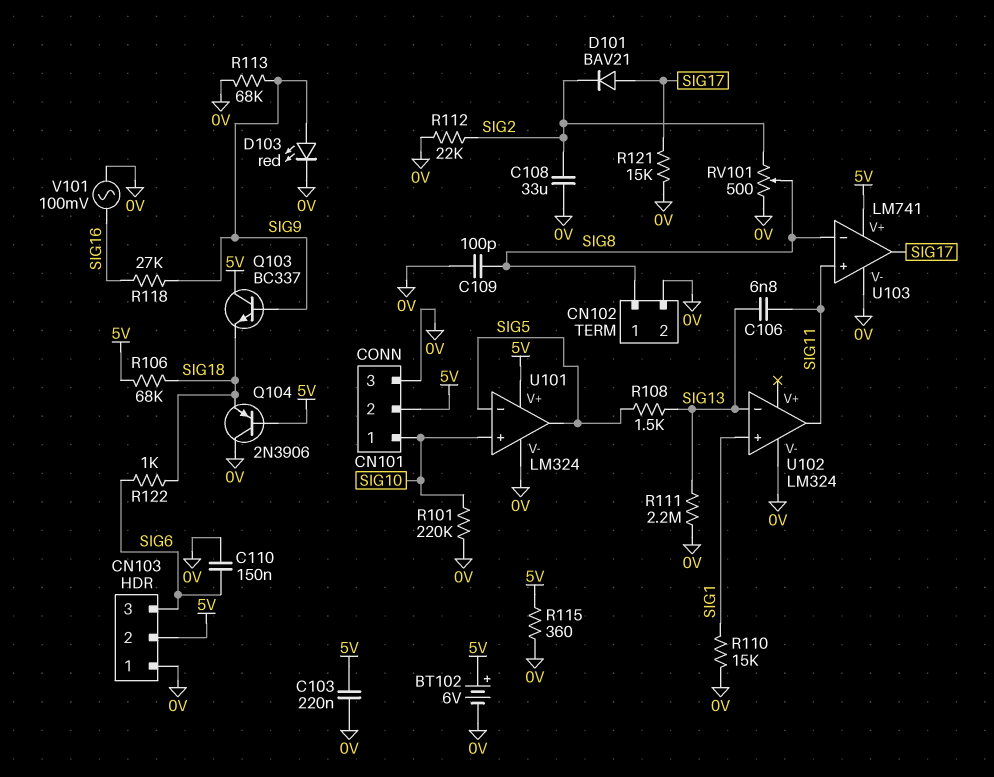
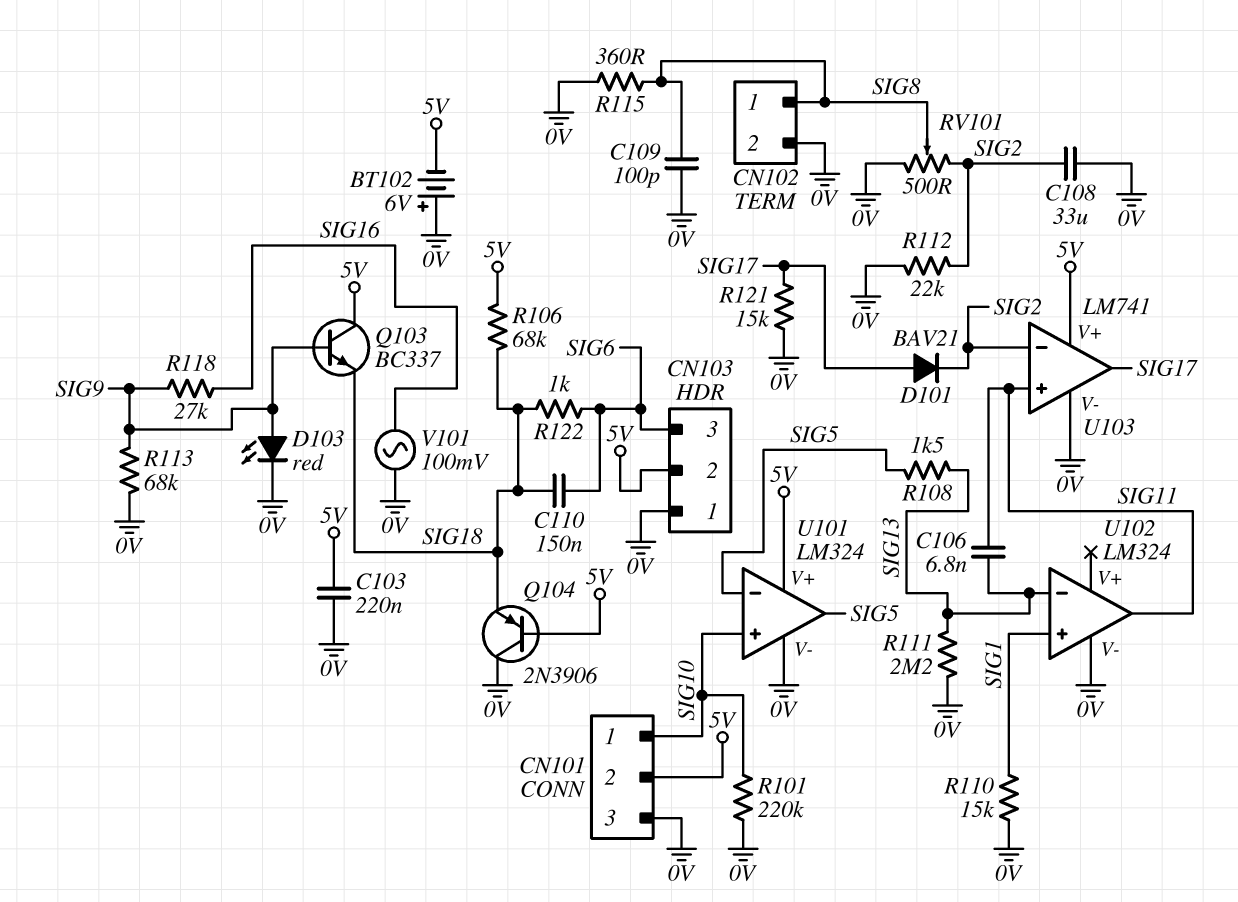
BT102: 6V (plus 5V, minus 0V) -> 6V (plus 0V, minus 5V)
C110: 150nF (0V, SIG6) -> 150nF (SIG6, SIG18)
R115: 360 (0V, 5V) -> 360 (0V, SIG8)
U103 pin in-: SIG8 -> SIG2

